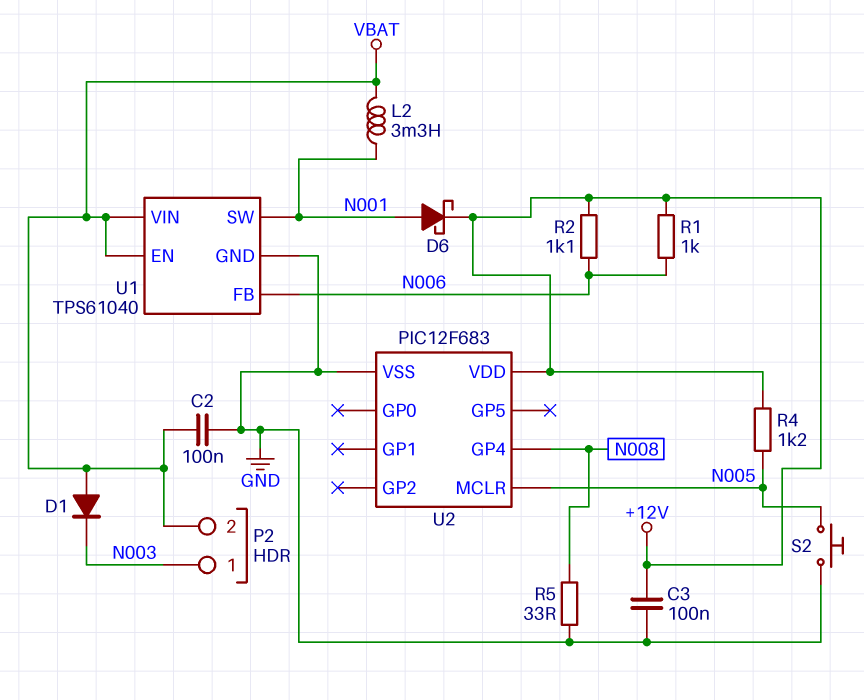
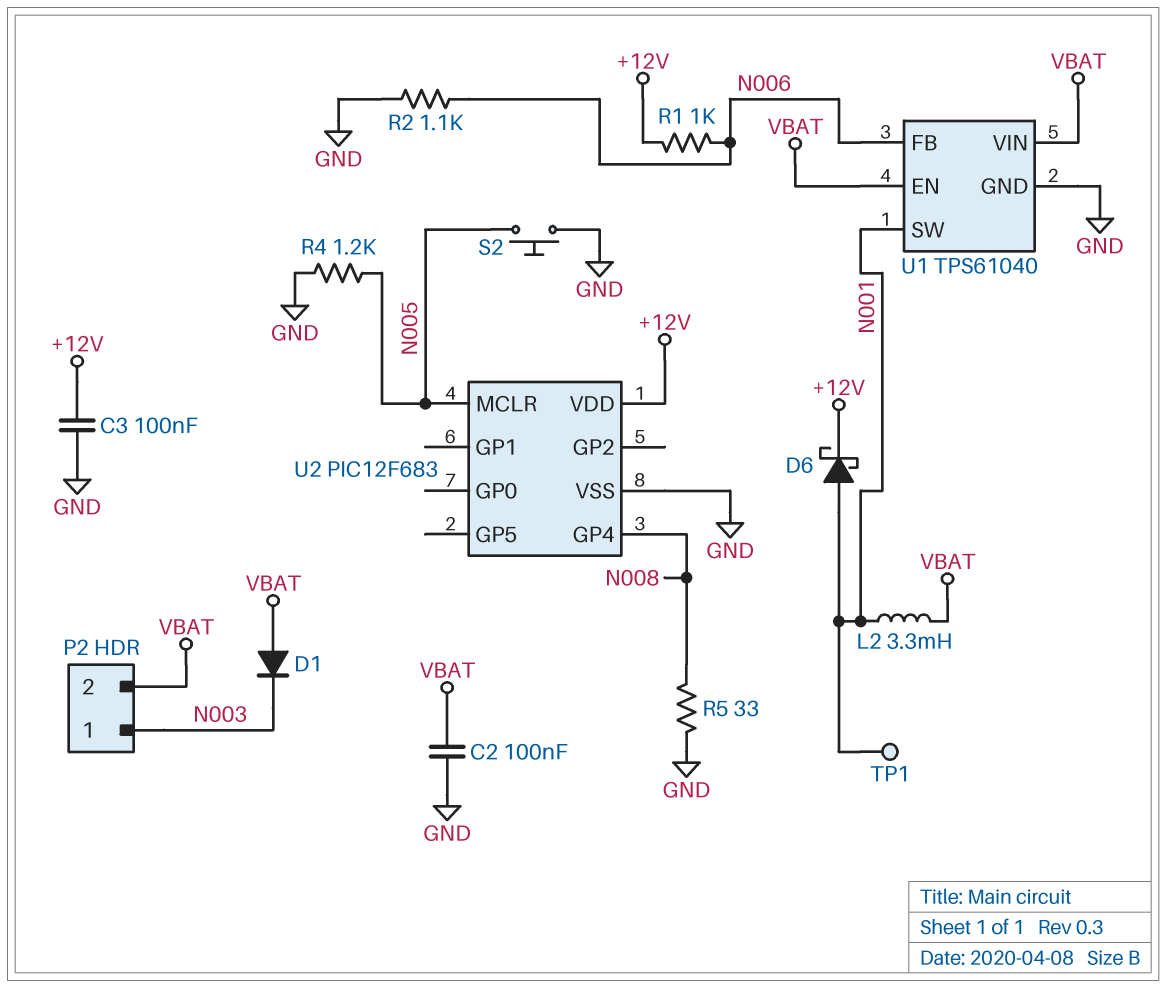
R2: 1.1k (+12V, N006) -> 1.1k (GND, N006)
R4: 1.2k (+12V, N005) -> 1.2k (GND, N005)
TP1: none -> test point (N001)

